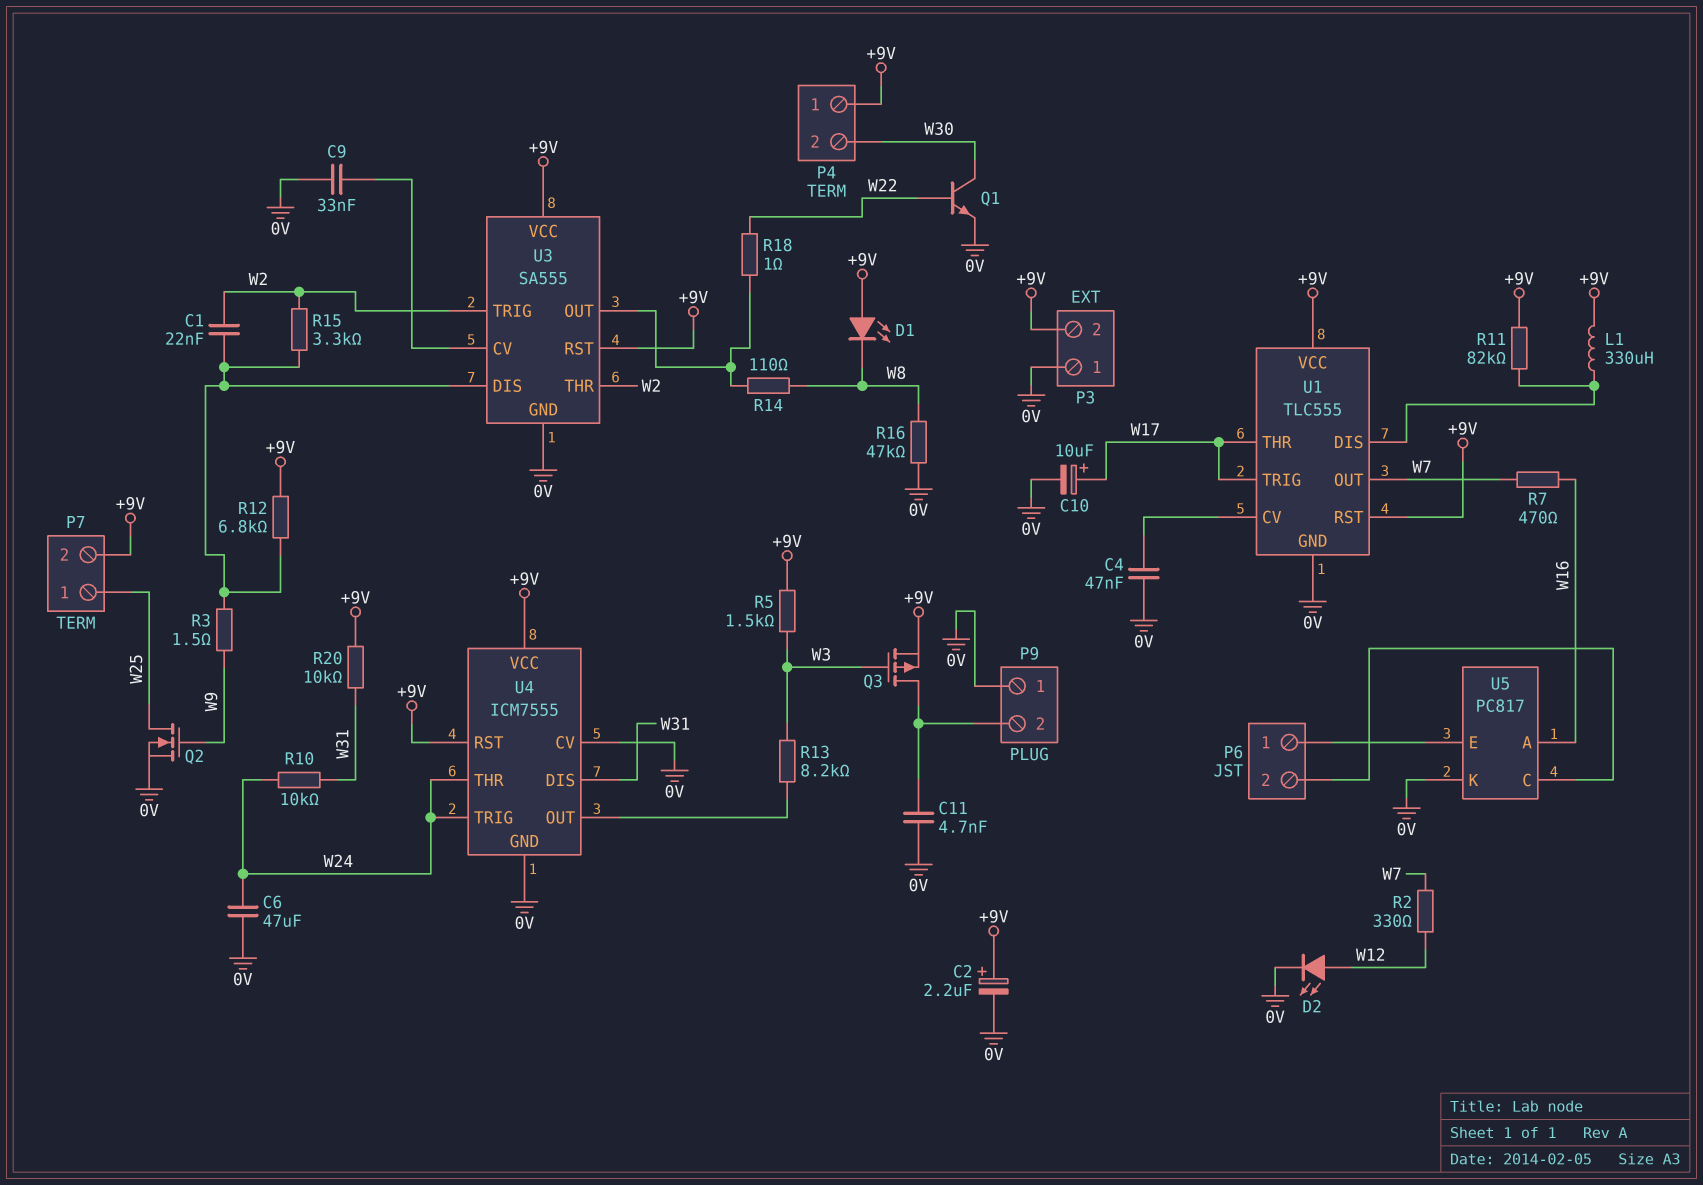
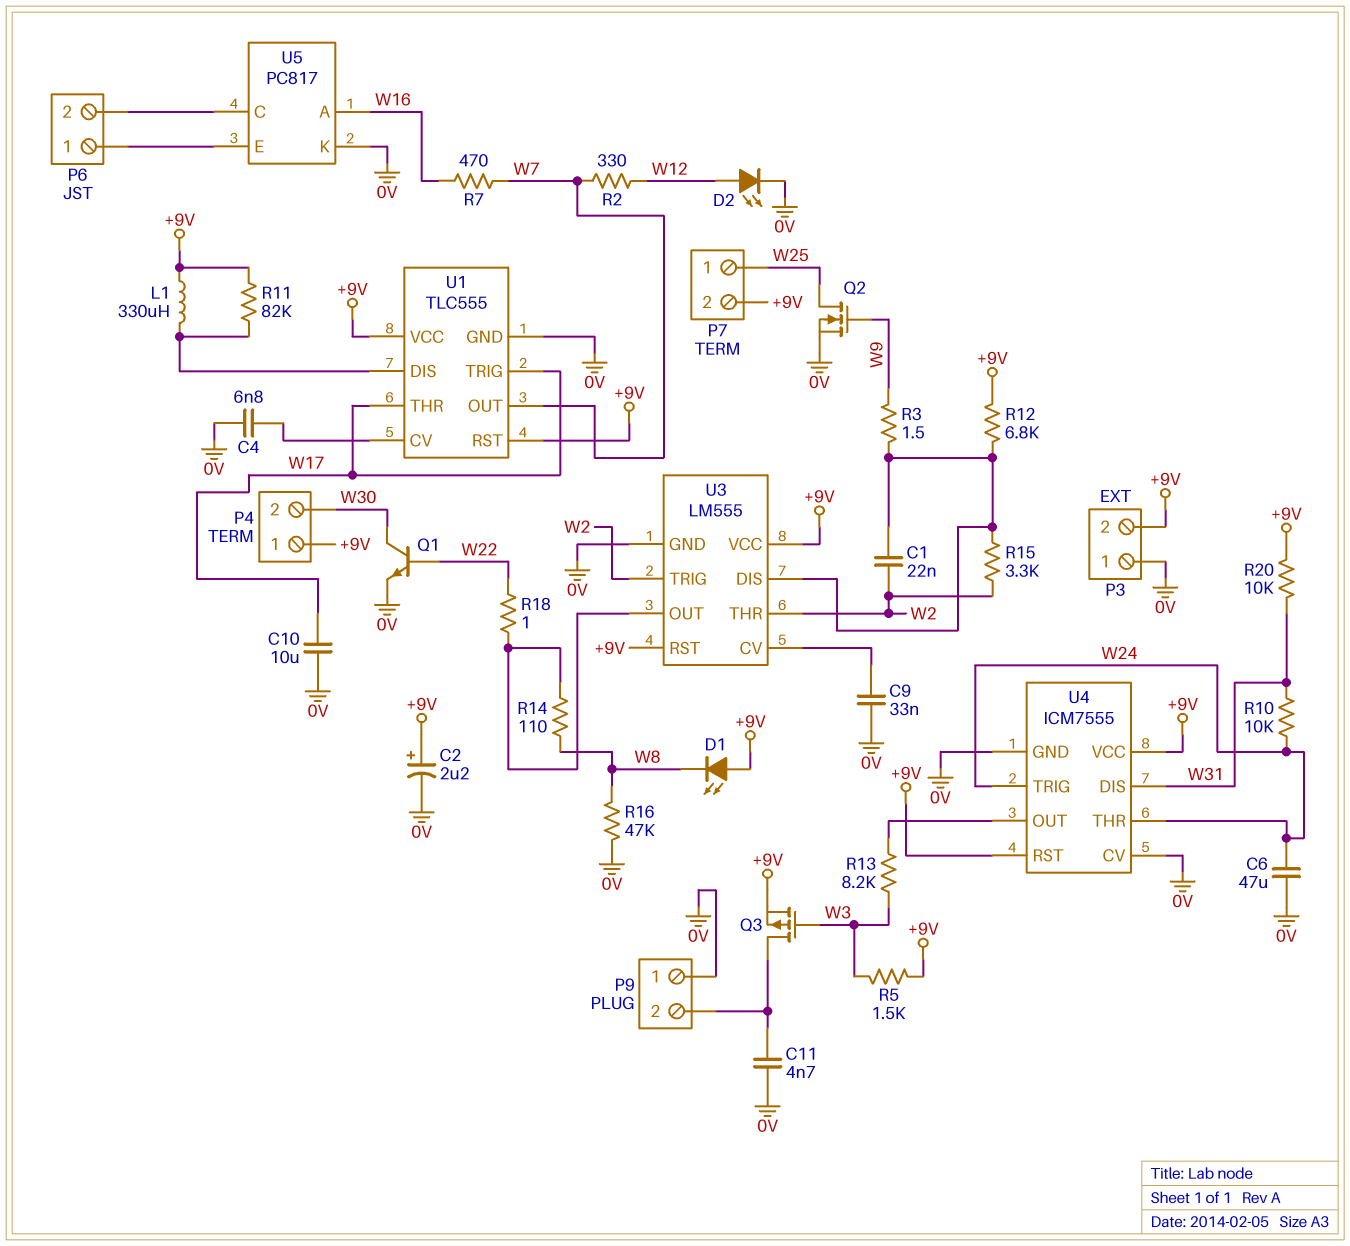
C4: 47nF (0V, U1/CV) -> 6.8nF (0V, U1/CV)
C10: 10uF (plus W17, minus 0V) -> 10uF (0V, W17)
U3: SA555 -> LM555

